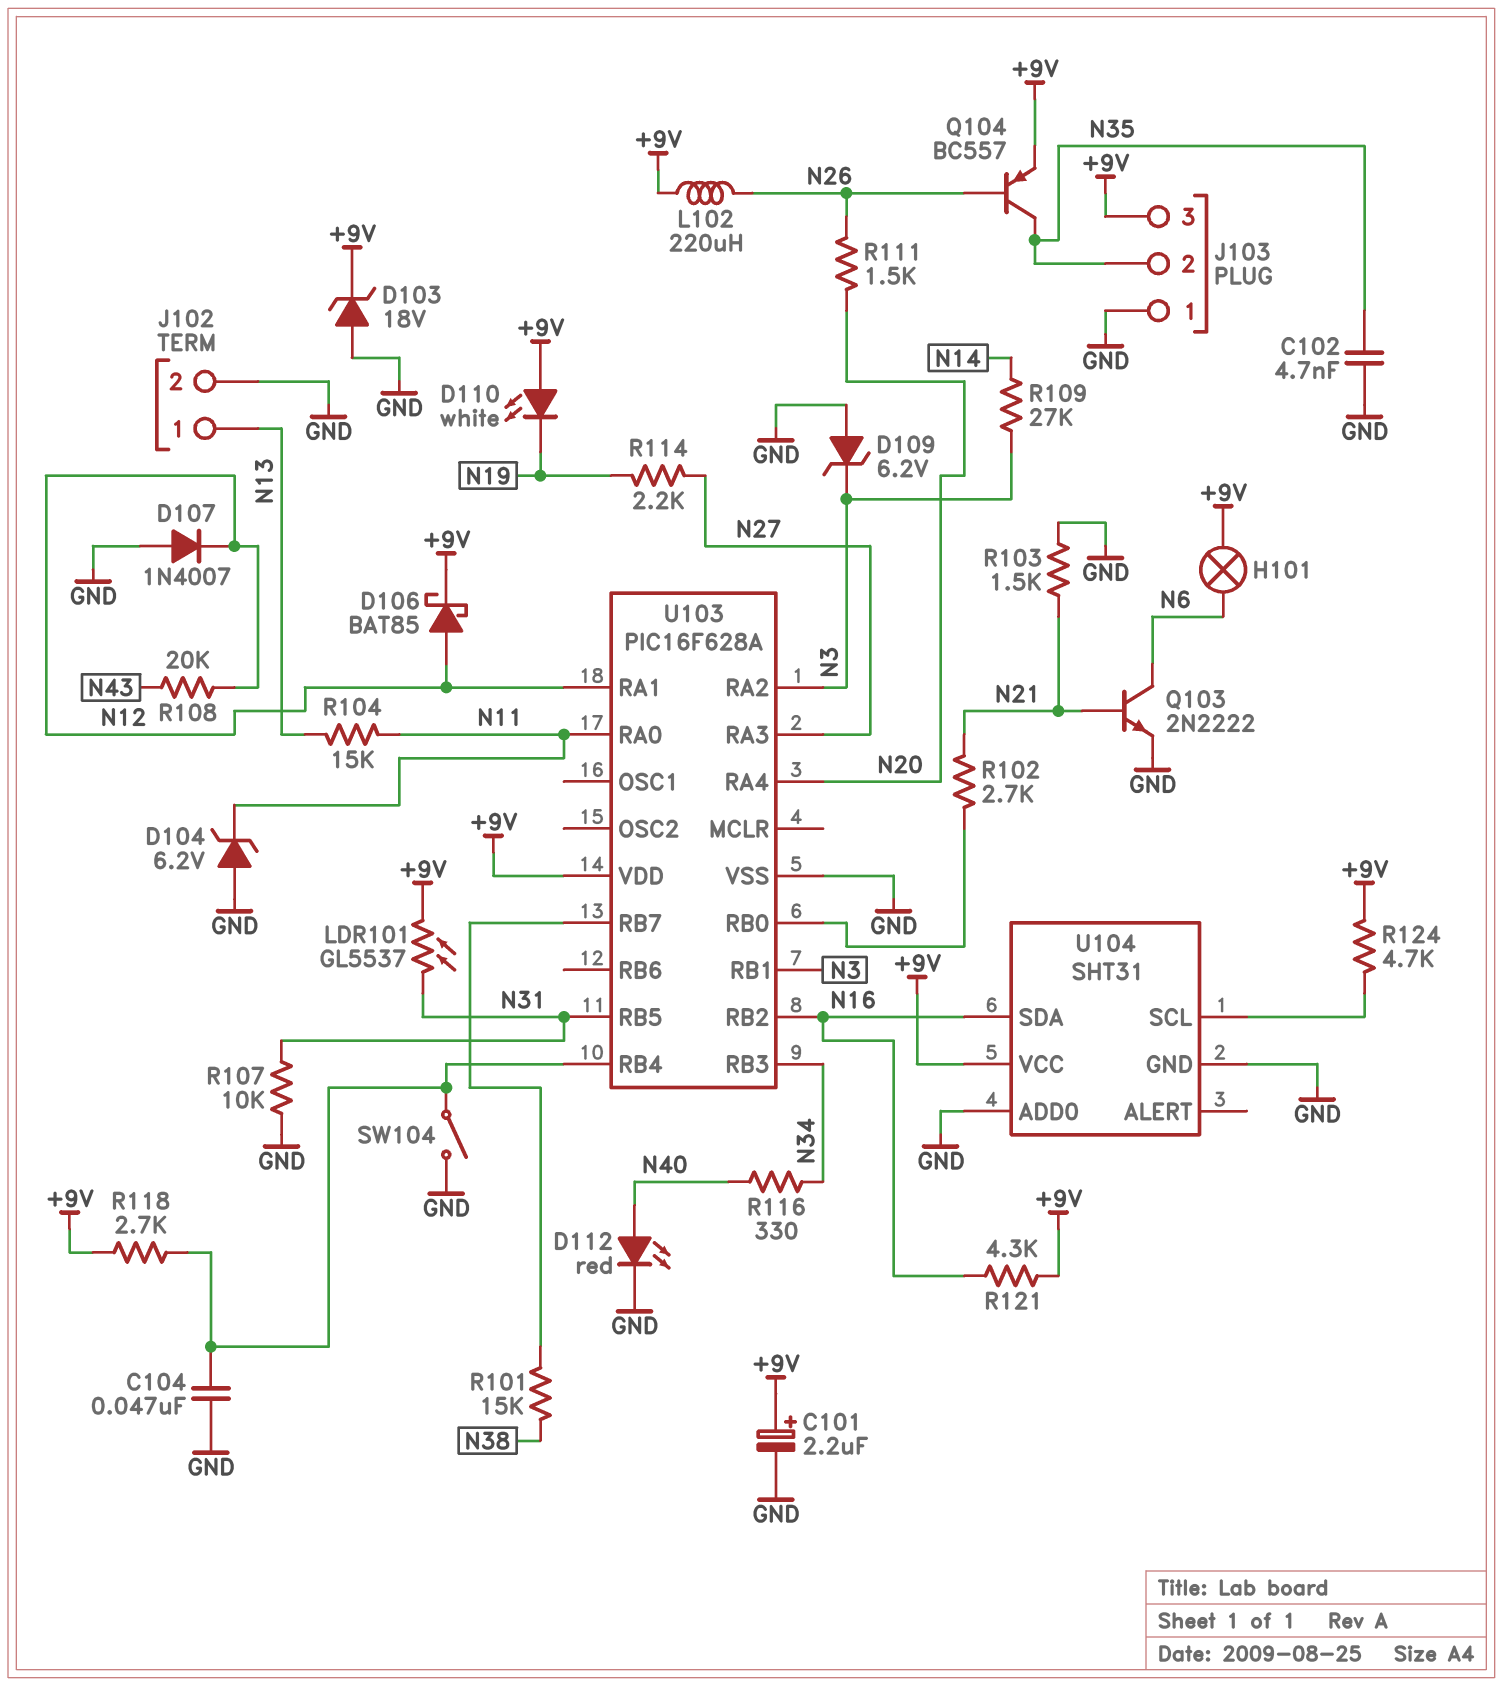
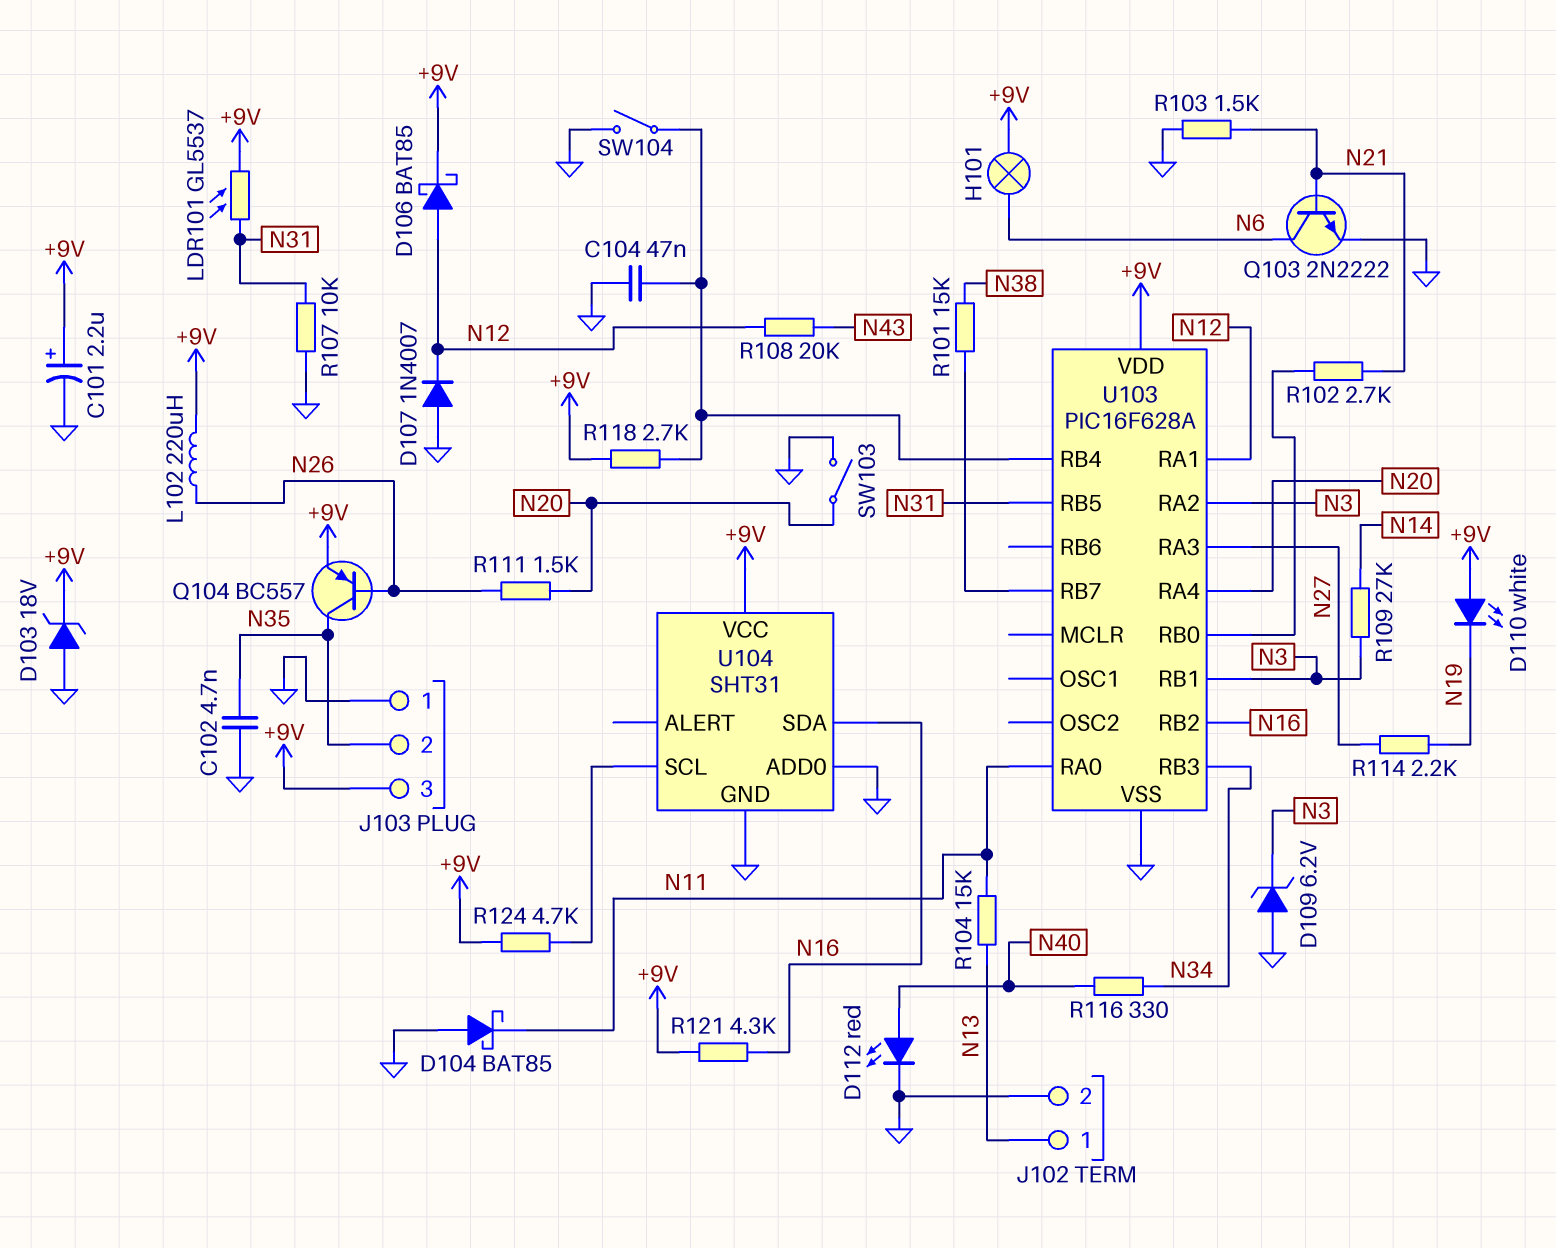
D104: zener 6.2V (A GND, K N11) -> schottky BAT85 (A GND, K N11)
SW103: none -> switch (GND, N20)

